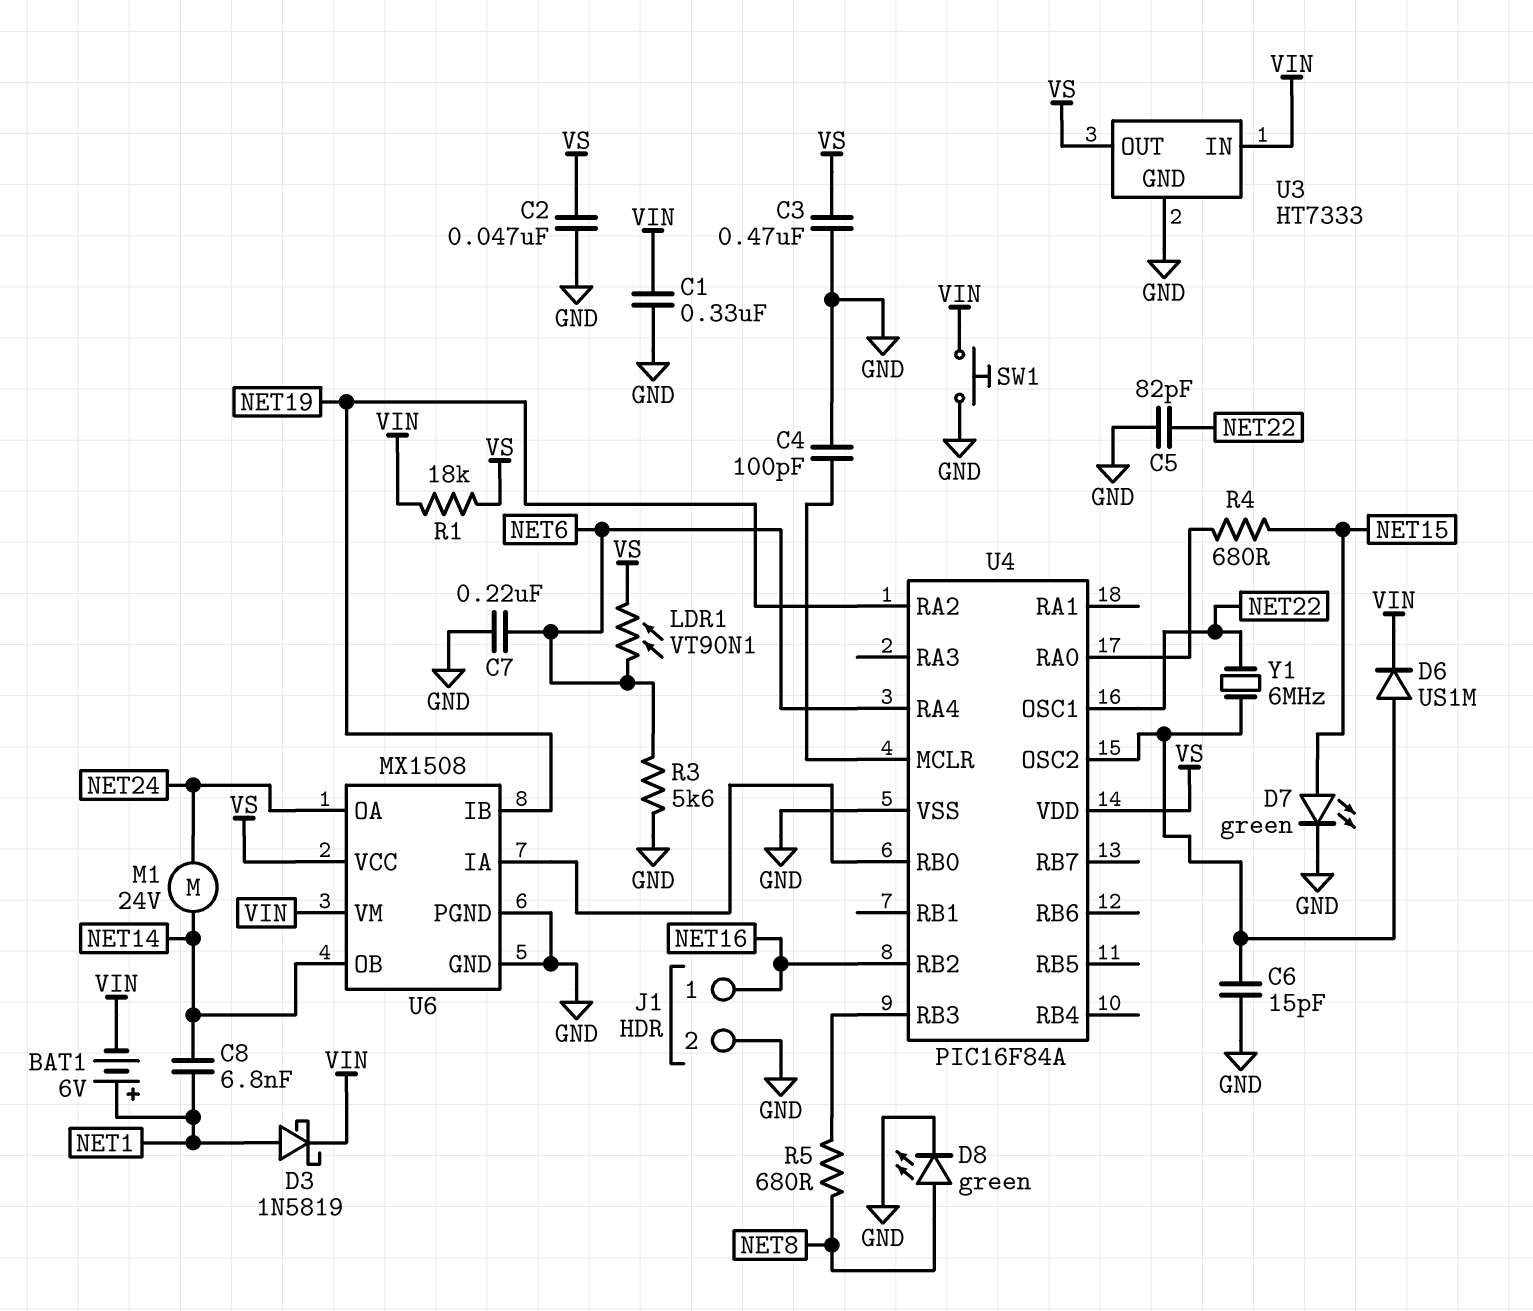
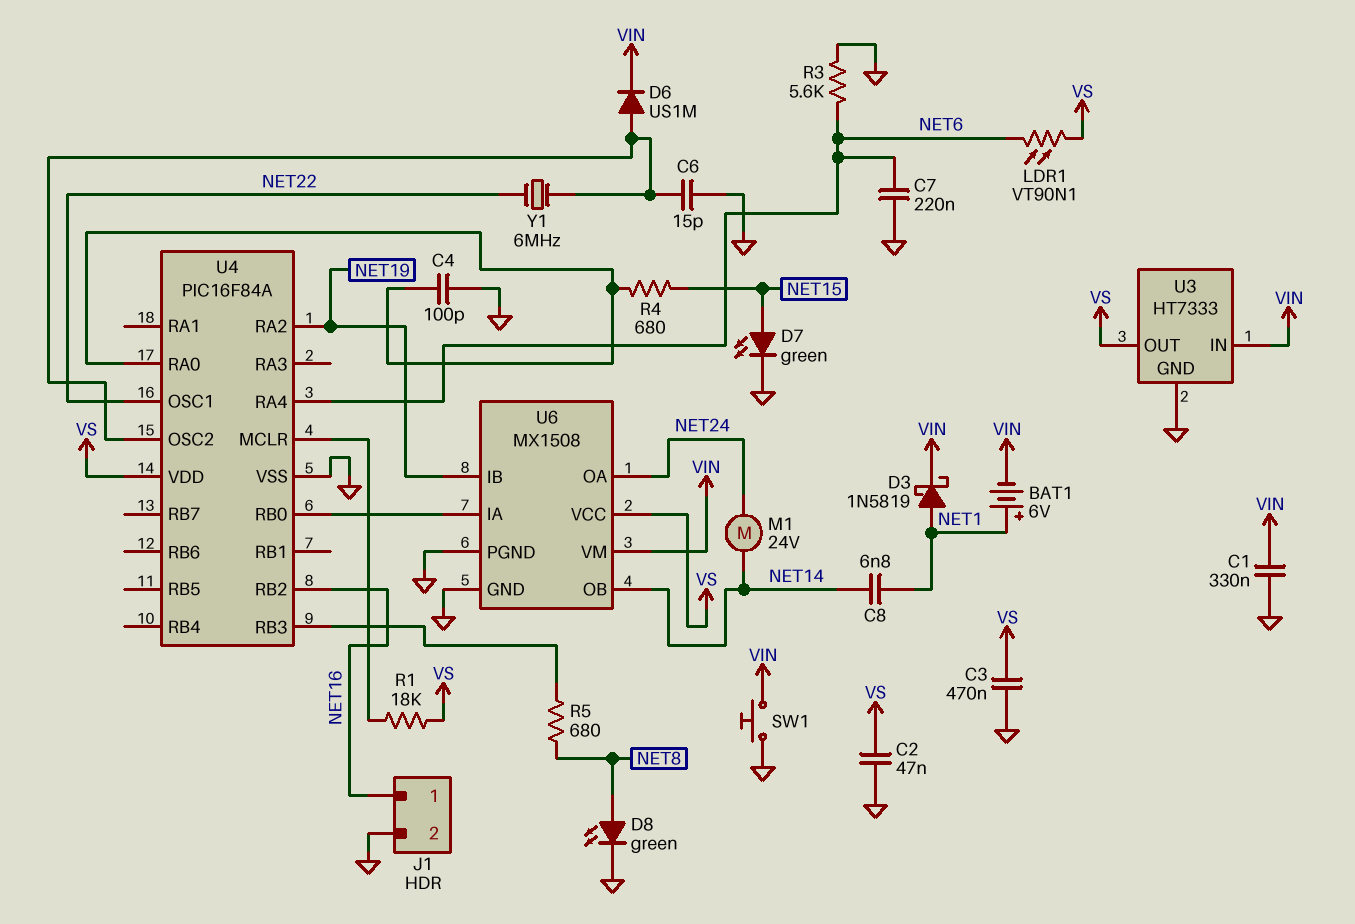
C4: 100pF (GND, U4/MCLR) -> 100pF (GND, U4/RA0)
C5: 82pF (GND, NET22) -> none
R1: 18k (VIN, VS) -> 18k (U4/MCLR, VS)

